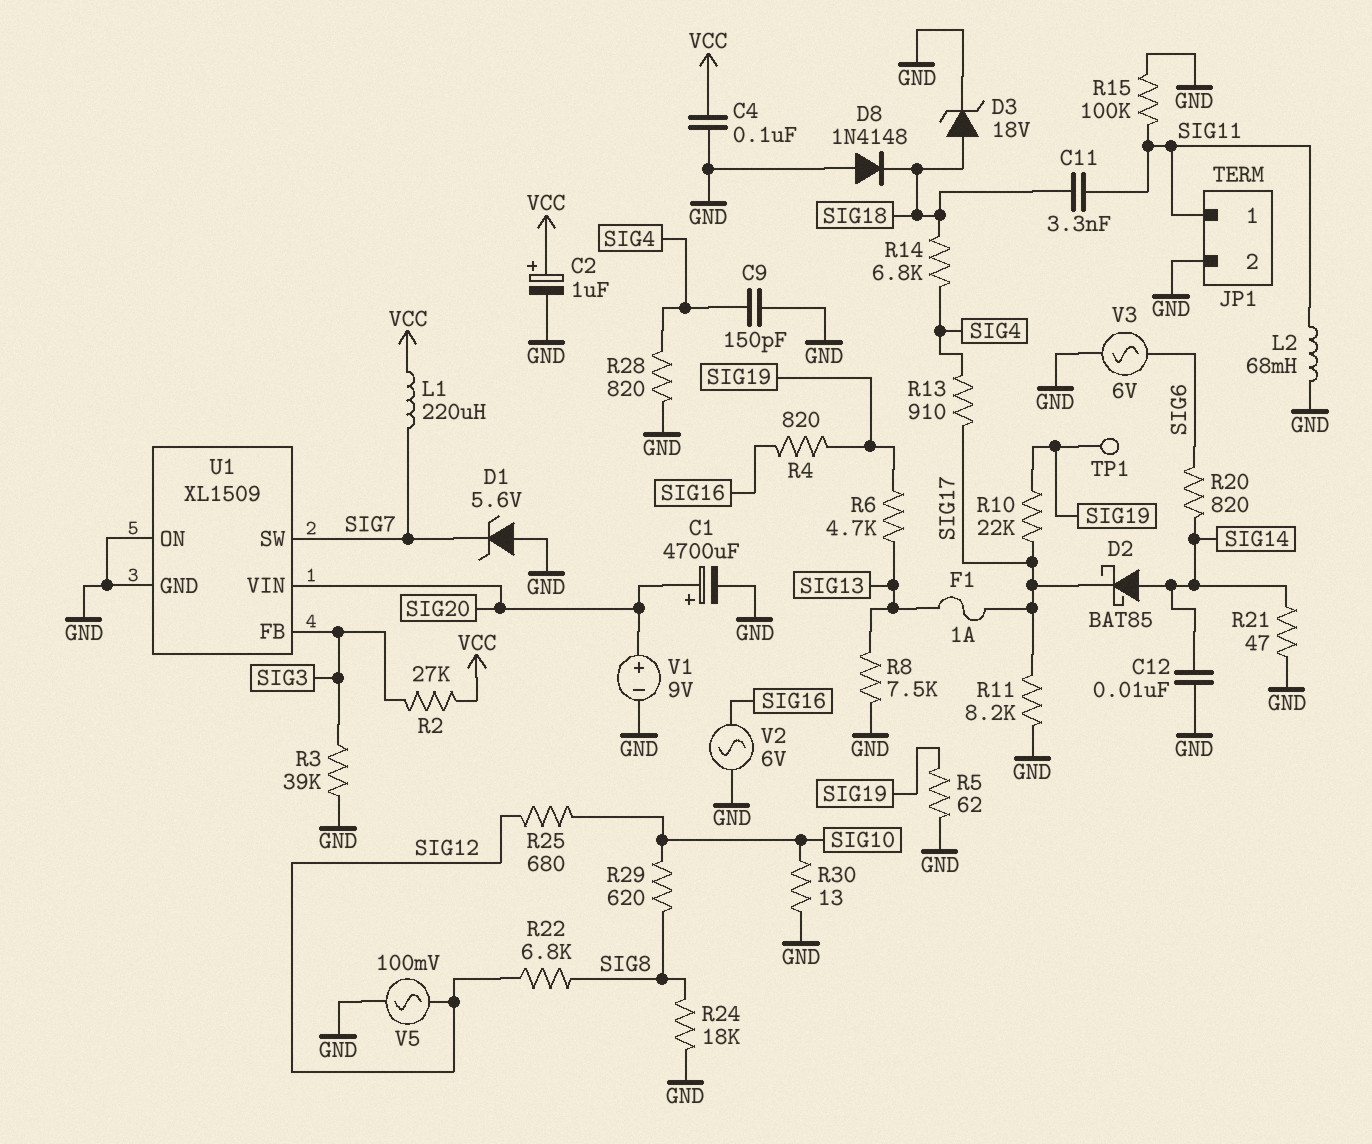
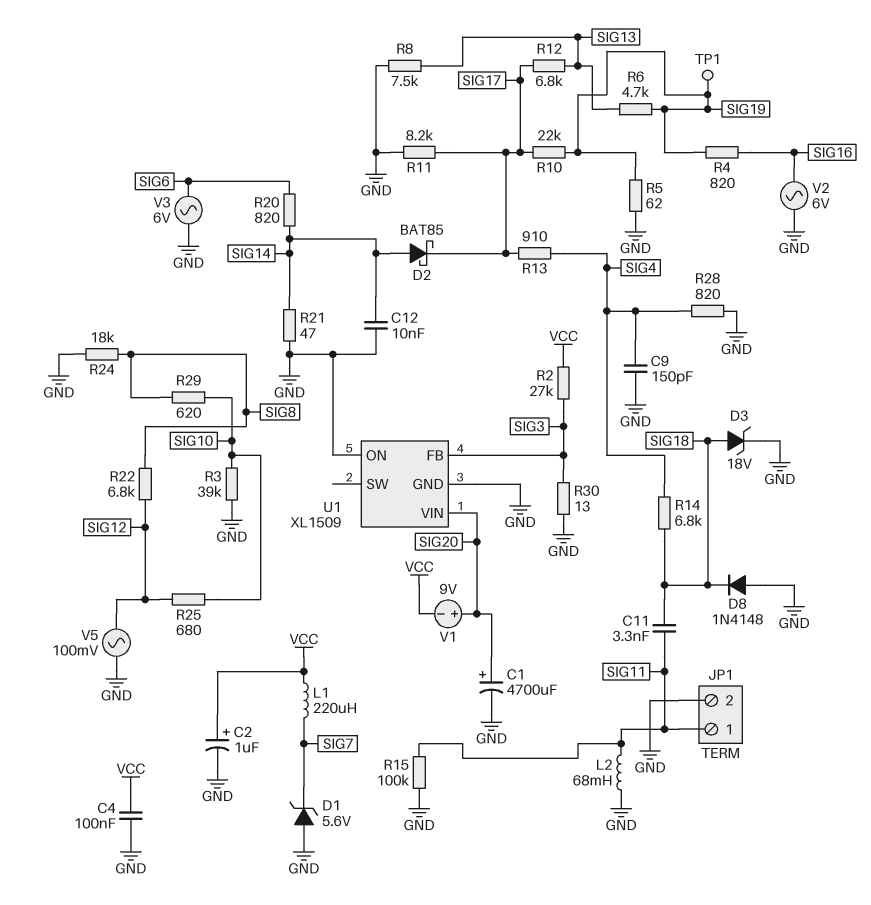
F1: 1A (SIG13, SIG17) -> none
R3: 39k (GND, SIG3) -> 39k (GND, SIG10)
R12: none -> 6.8k (SIG13, SIG17)
R30: 13 (GND, SIG10) -> 13 (GND, SIG3)
U1 pin SW: SIG7 -> none
V1: 9V (plus SIG20, minus GND) -> 9V (plus SIG20, minus VCC)

